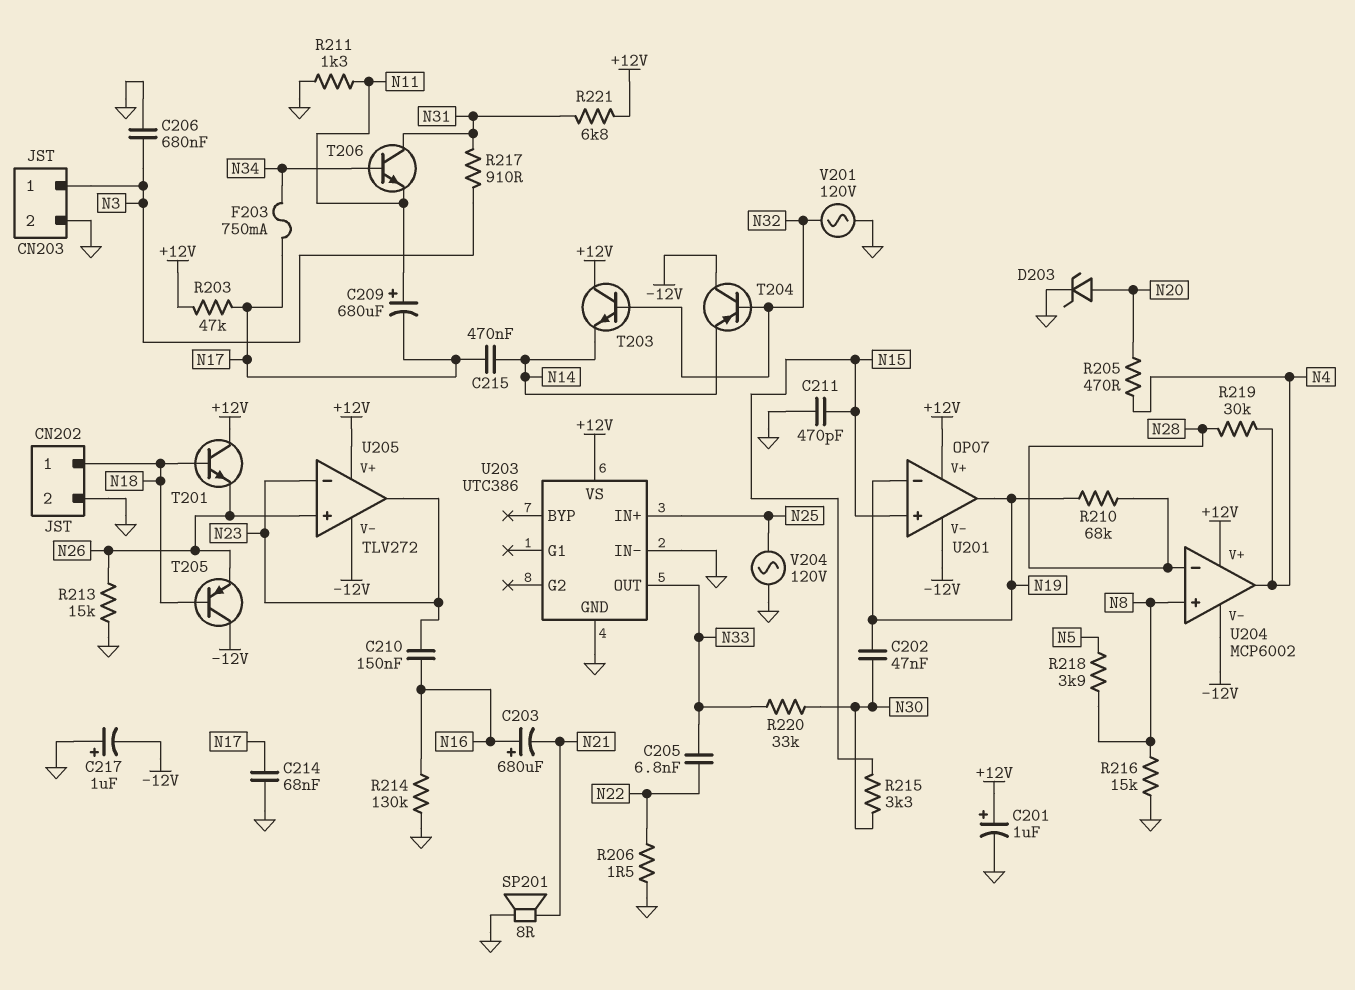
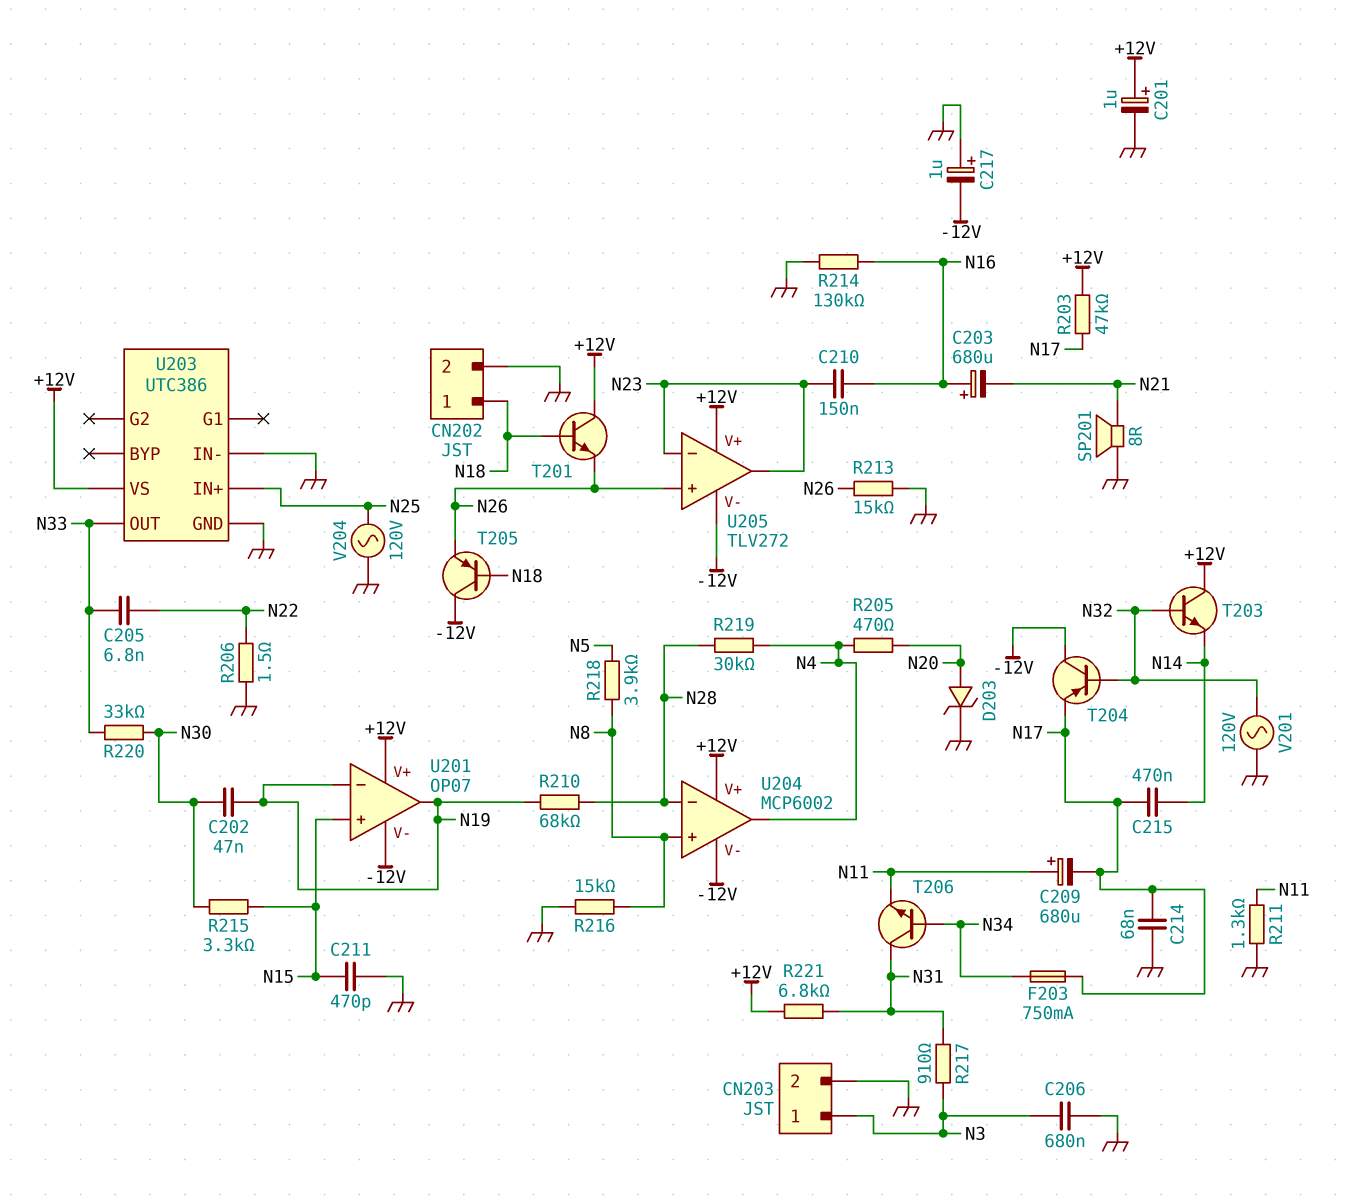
T204: PNP (B N32, C -12V, E N14) -> PNP (B N32, C -12V, E N17)

